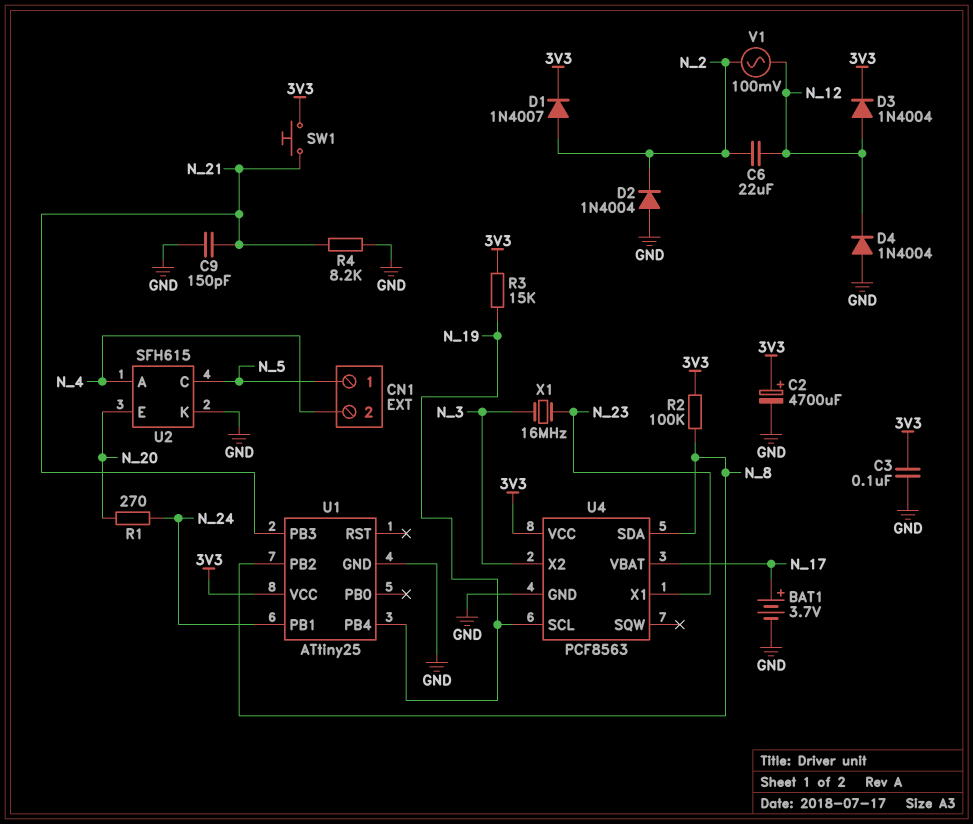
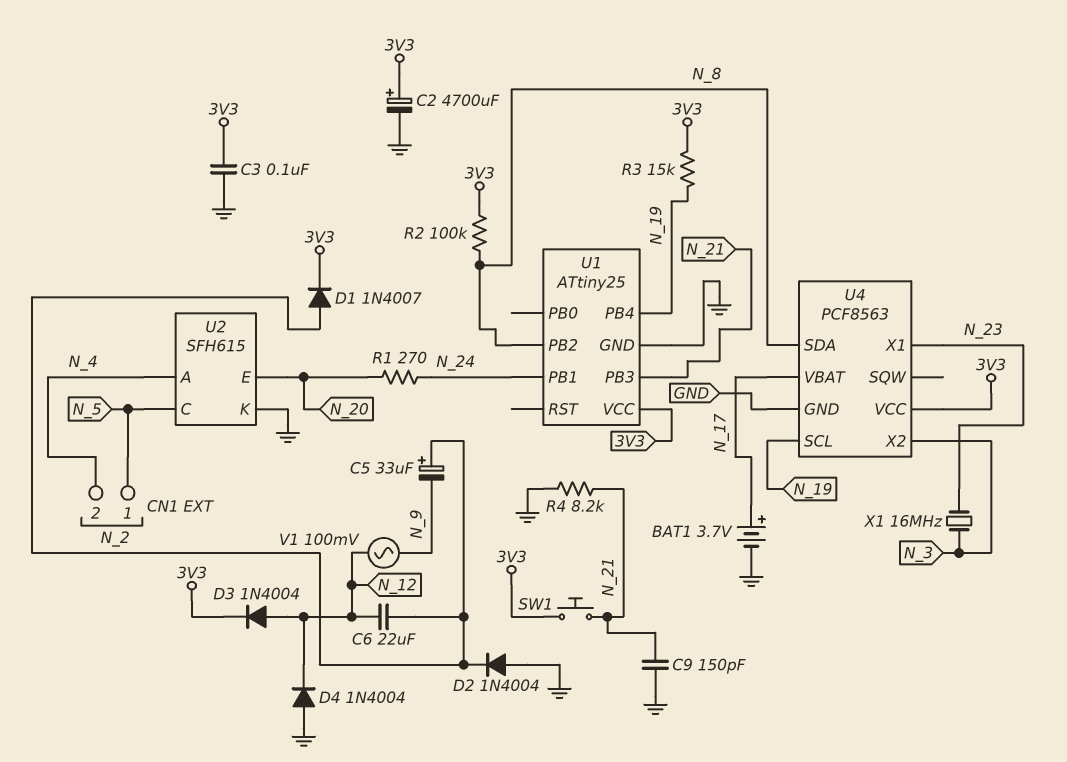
C5: none -> 33uF (plus N_2, minus N_9)
V1: AC 100mV (N_2, N_12) -> AC 100mV (N_9, N_12)

